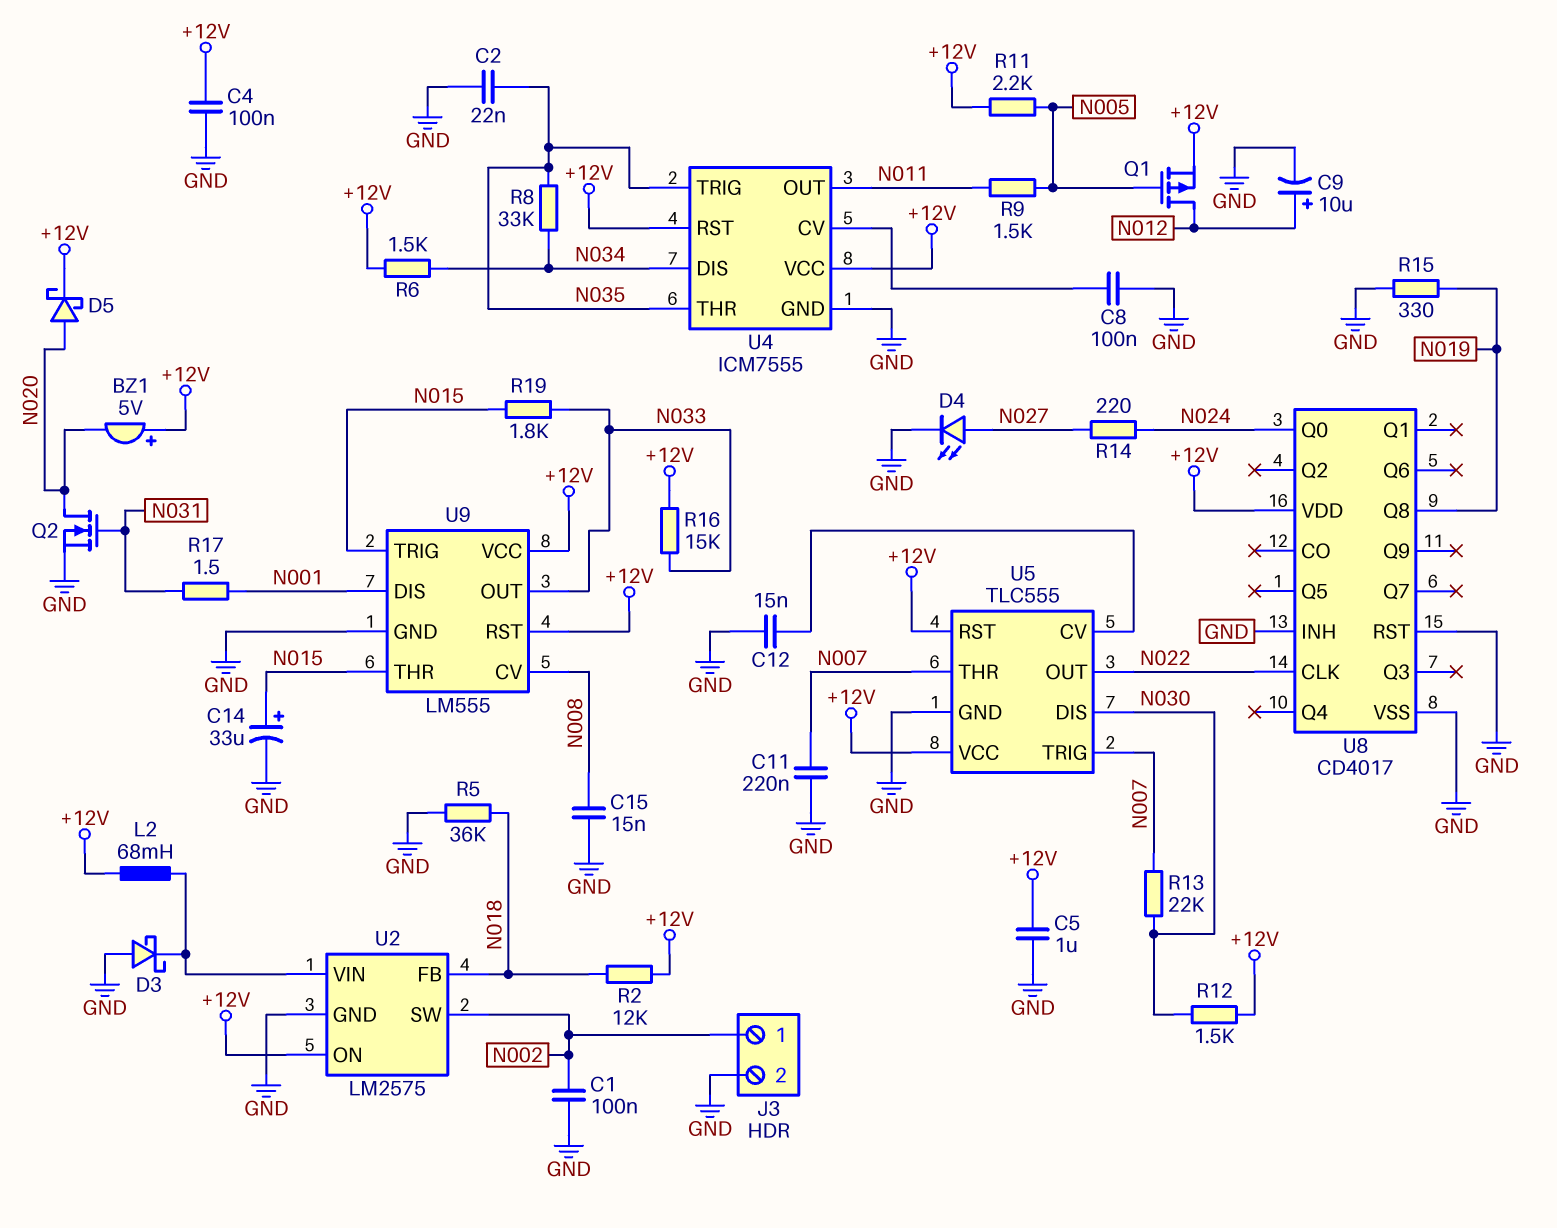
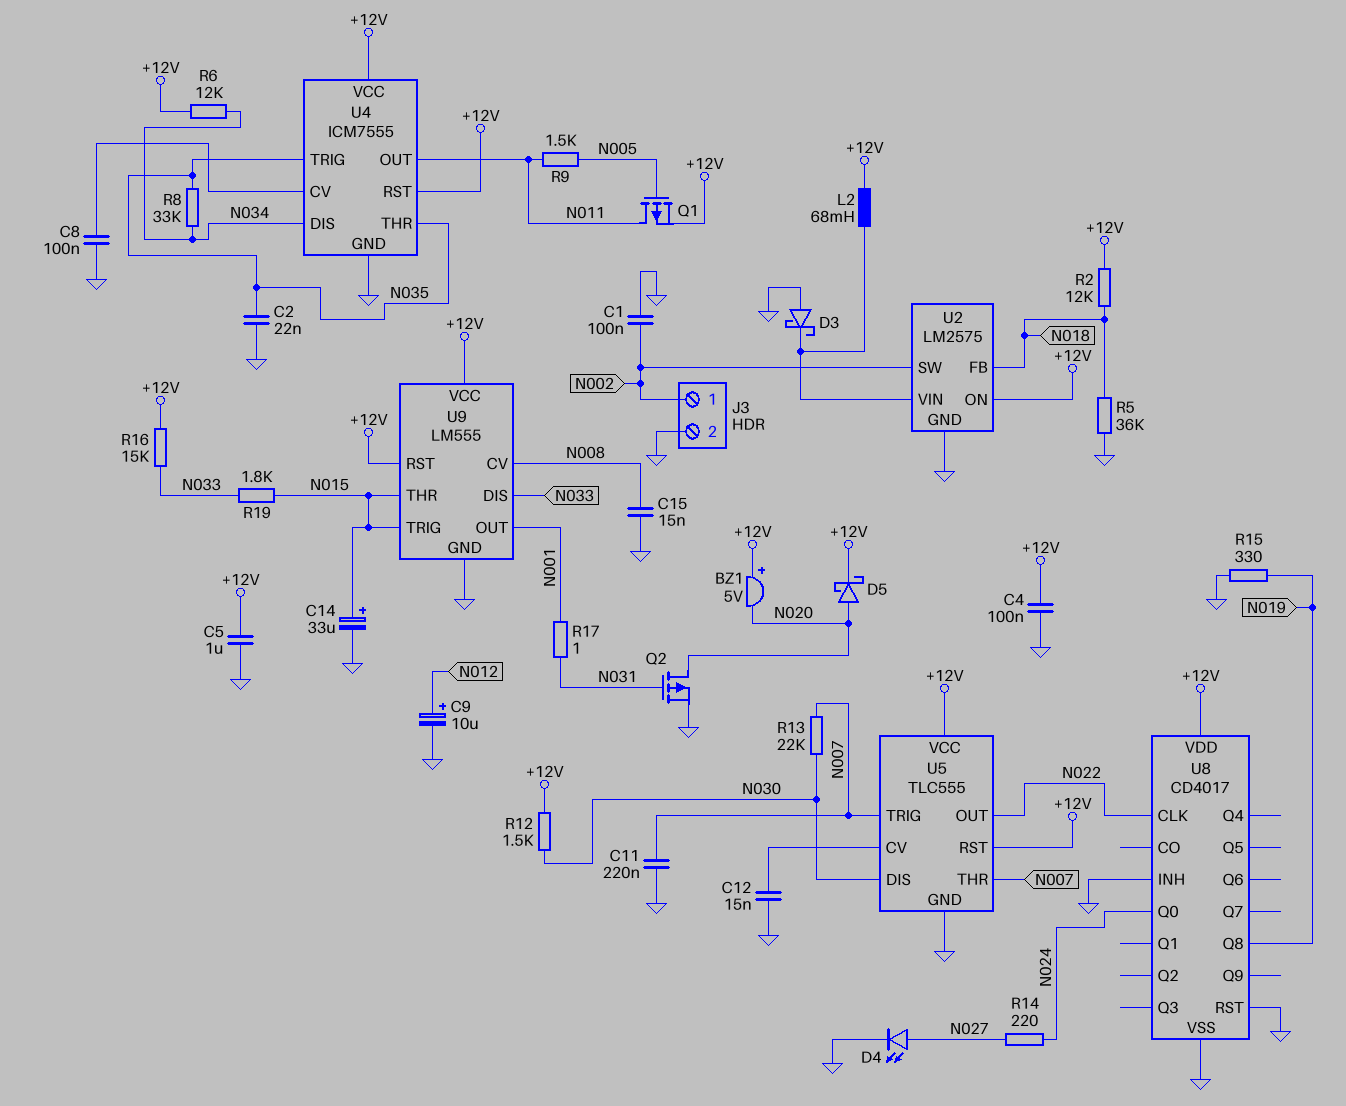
Q1: PMOS (G N005, D N012, S +12V) -> PMOS (G N005, D N011, S +12V)
Q2: NMOS (G N031, D N020, S GND) -> PMOS (G N031, D N020, S GND)
R6: 1.5k (+12V, N034) -> 12k (+12V, N034)
R11: 2.2k (+12V, N005) -> none
R17: 1.5 (N001, N031) -> 1 (N001, N031)
U9 pin DIS: N001 -> N033
U9 pin OUT: N033 -> N001

